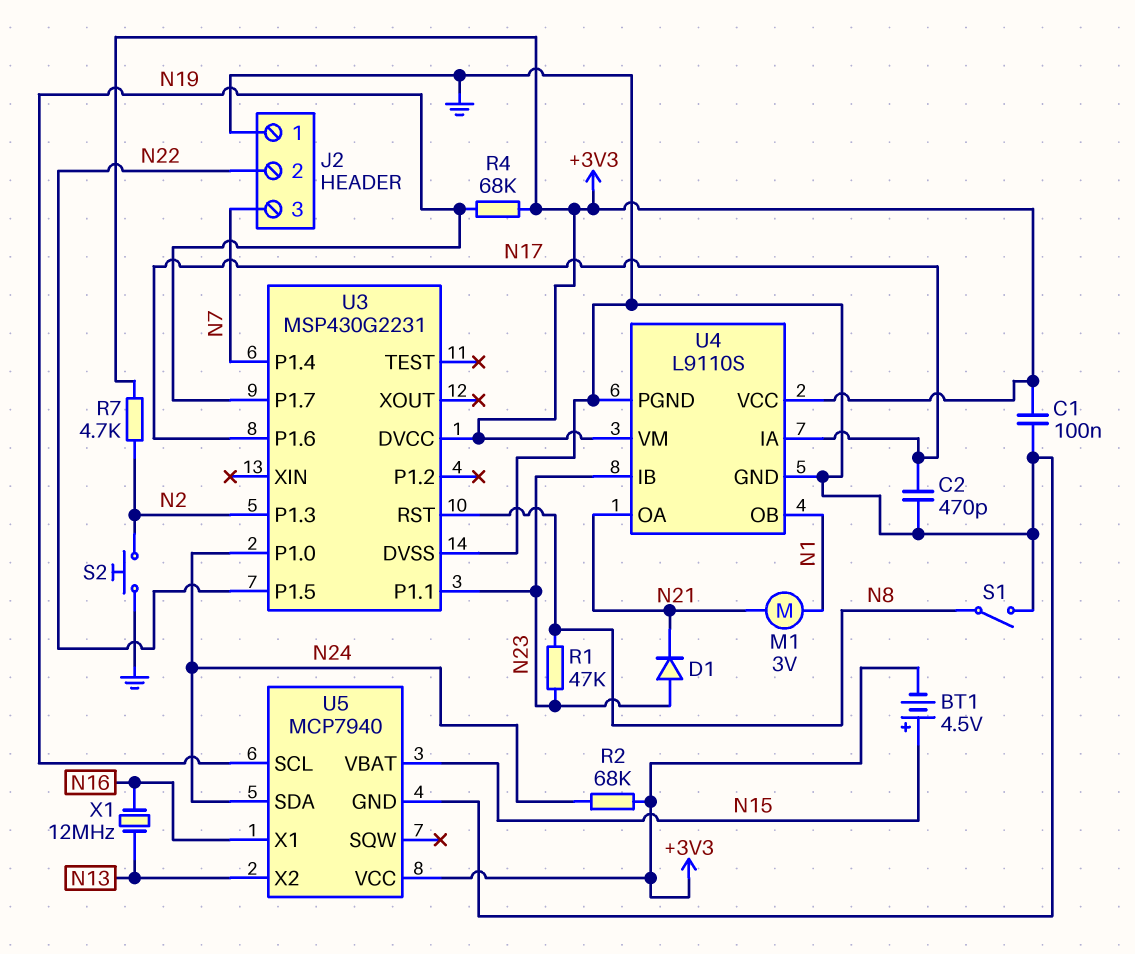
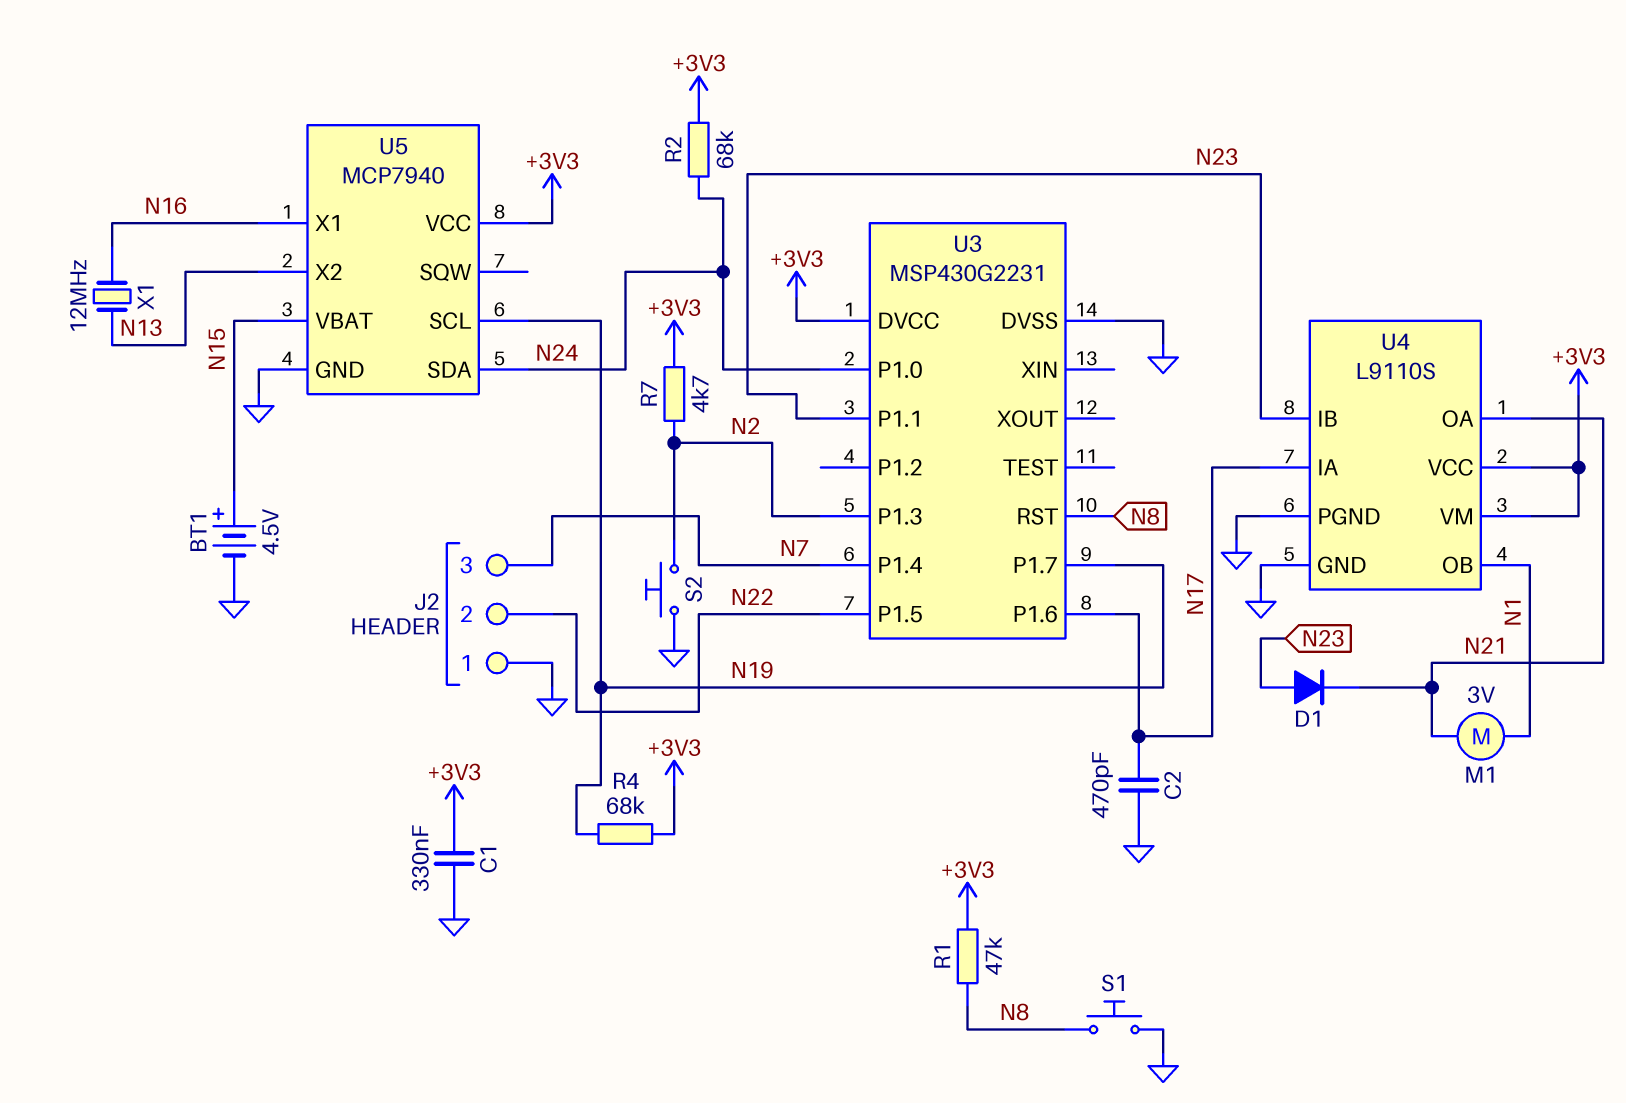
BT1: 4.5V (plus N15, minus +3V3) -> 4.5V (plus N15, minus GND)
C1: 100nF (+3V3, GND) -> 330nF (+3V3, GND)
R1: 47k (N8, N23) -> 47k (+3V3, N8)
S1: switch (GND, N8) -> button (GND, N8)

